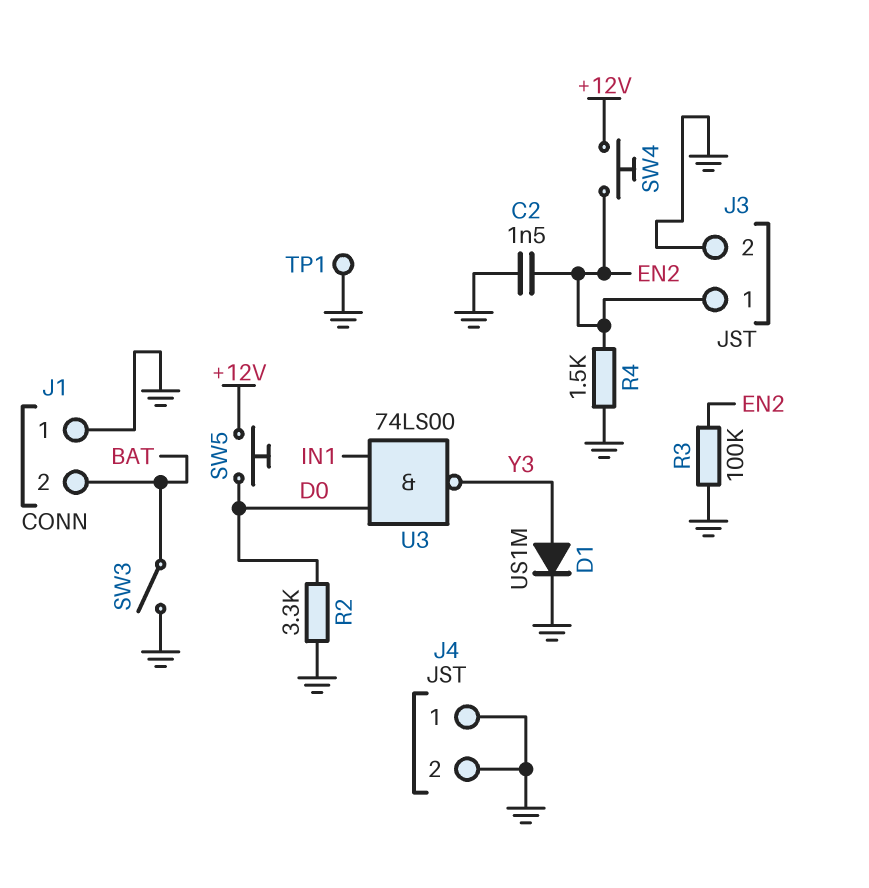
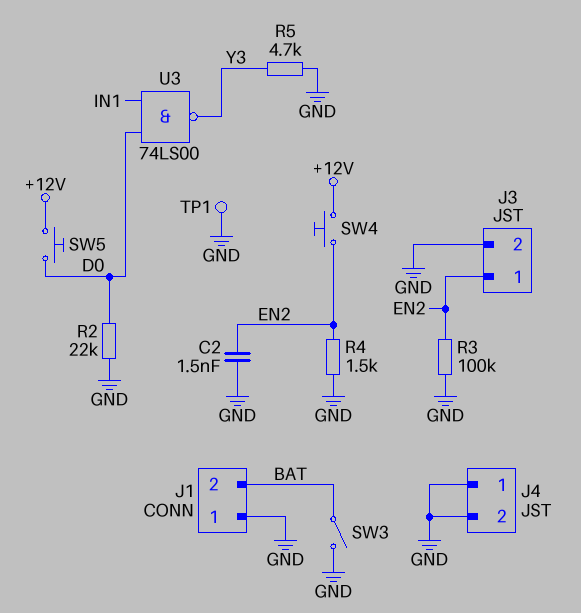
D1: diode US1M (A Y3, K GND) -> none
R2: 3.3k (D0, GND) -> 22k (D0, GND)
R5: none -> 4.7k (GND, Y3)

